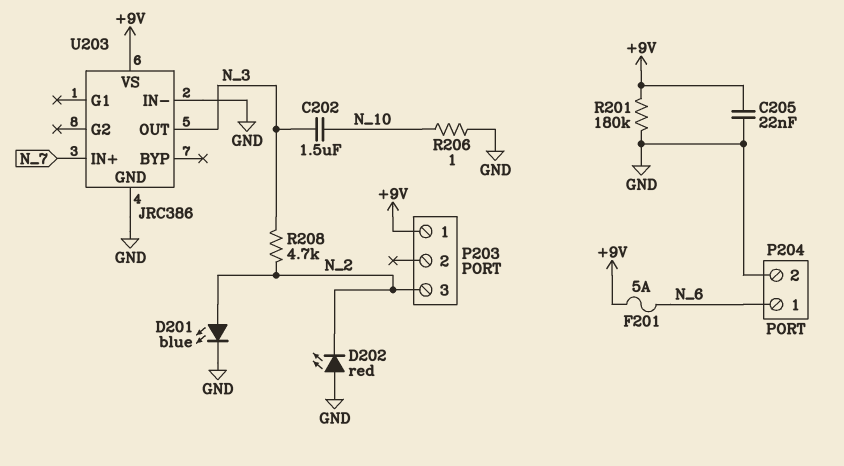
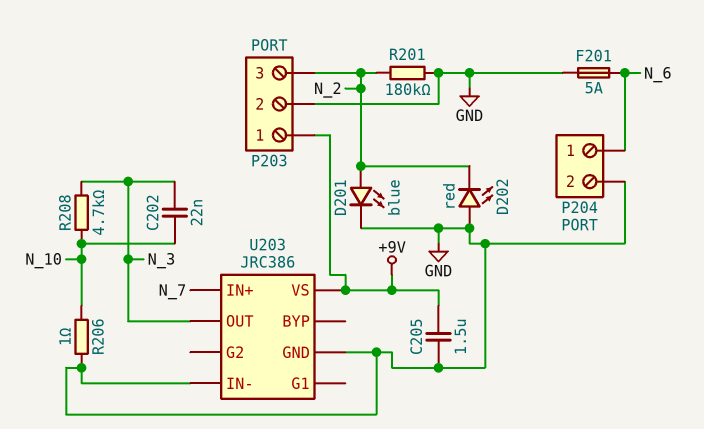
C202: 1.5uF (N_3, N_10) -> 22nF (N_3, N_10)
C205: 22nF (+9V, GND) -> 1.5uF (+9V, GND)
F201: 5A (+9V, N_6) -> 5A (GND, N_6)
P203 pin 2: none -> GND
R201: 180k (+9V, GND) -> 180k (GND, N_2)
R208: 4.7k (N_2, N_3) -> 4.7k (N_3, N_10)

